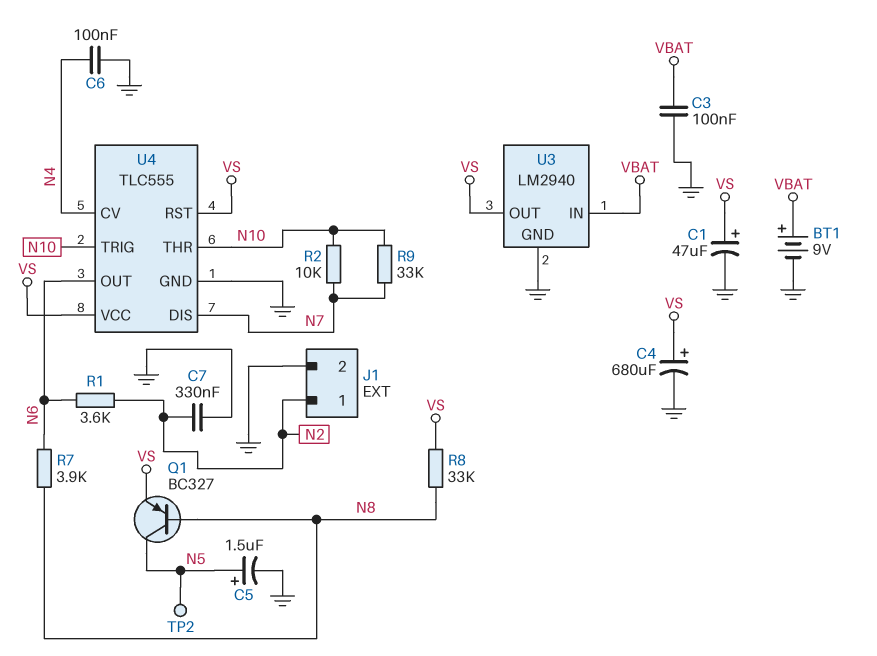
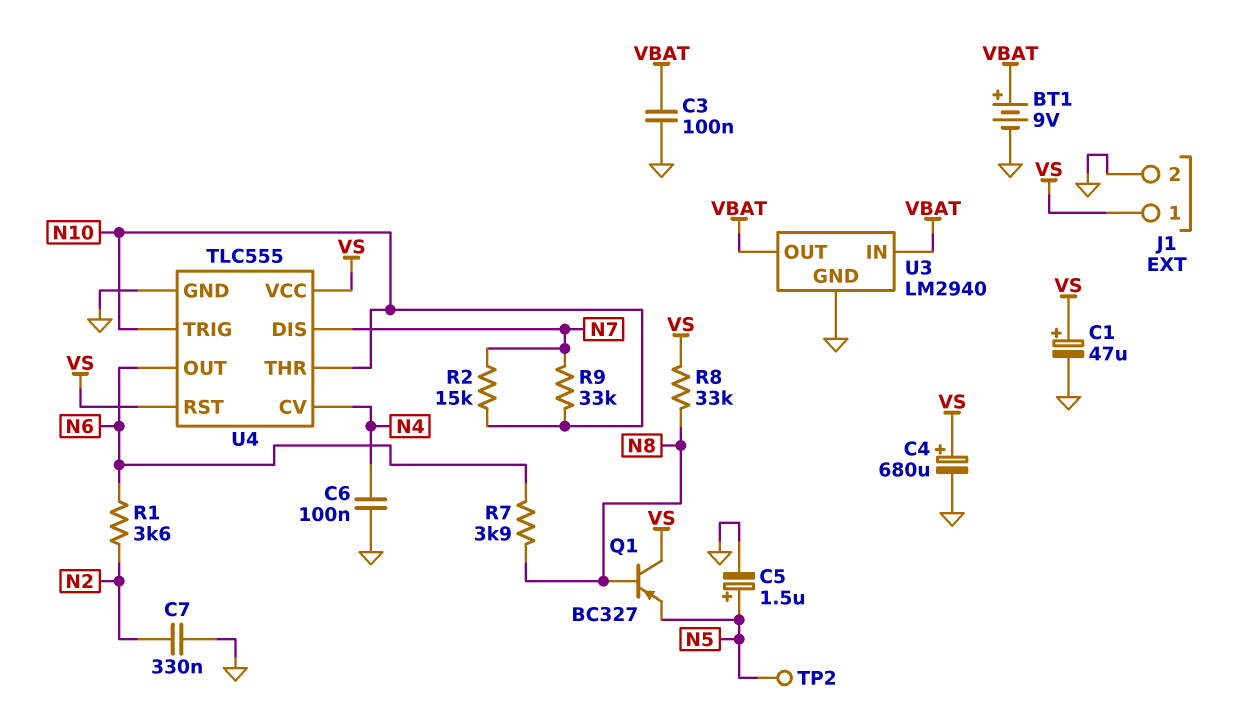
J1 pin 1: N2 -> VS
Q1: PNP BC327 (B N8, C N5, E VS) -> PNP BC327 (B N8, C VS, E N5)
R2: 10k (N7, N10) -> 15k (N7, N10)
U3 pin OUT: VS -> VBAT

